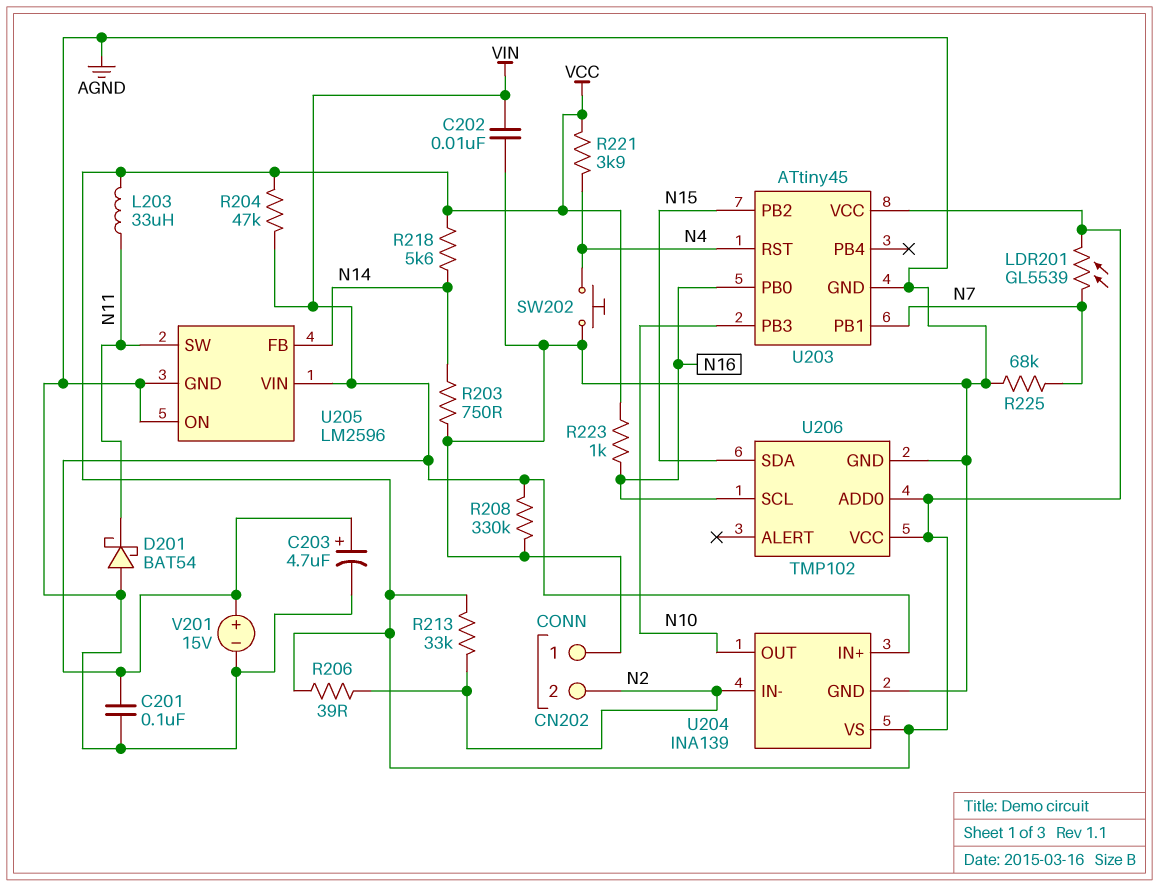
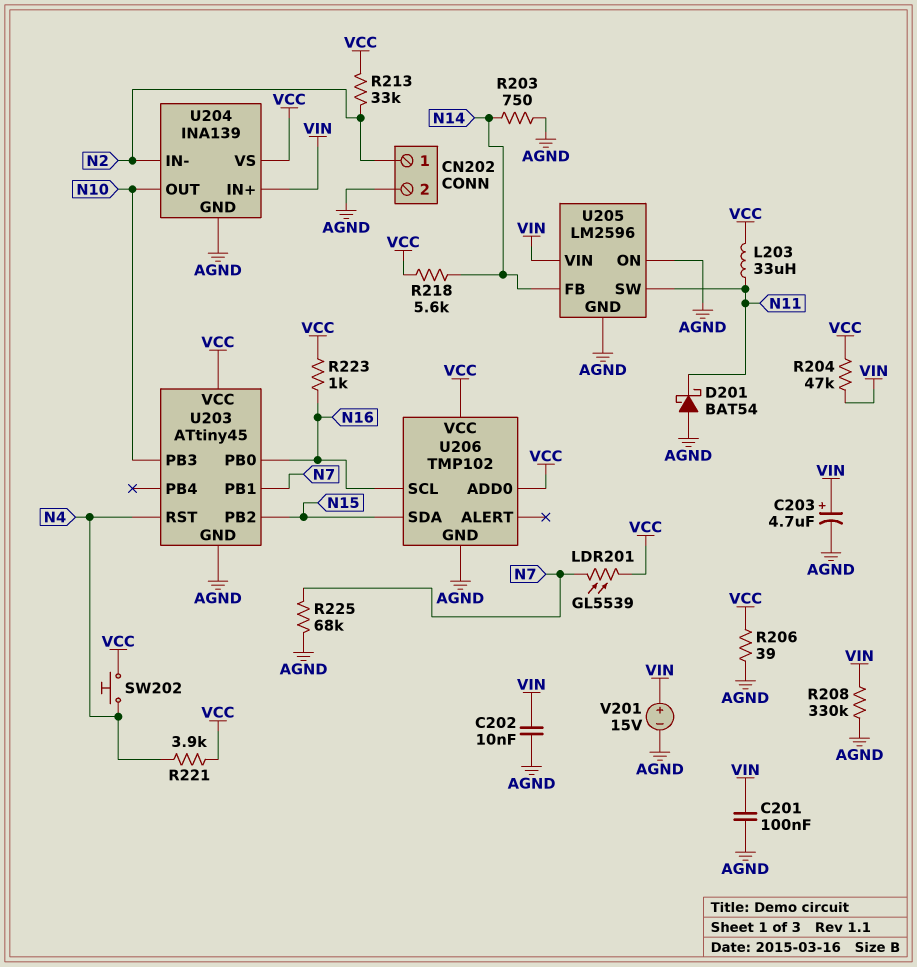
CN202 pin 1: AGND -> N2
CN202 pin 2: N2 -> AGND
R206: 39 (N2, VCC) -> 39 (AGND, VCC)
SW202: button (AGND, N4) -> button (N4, VCC)

